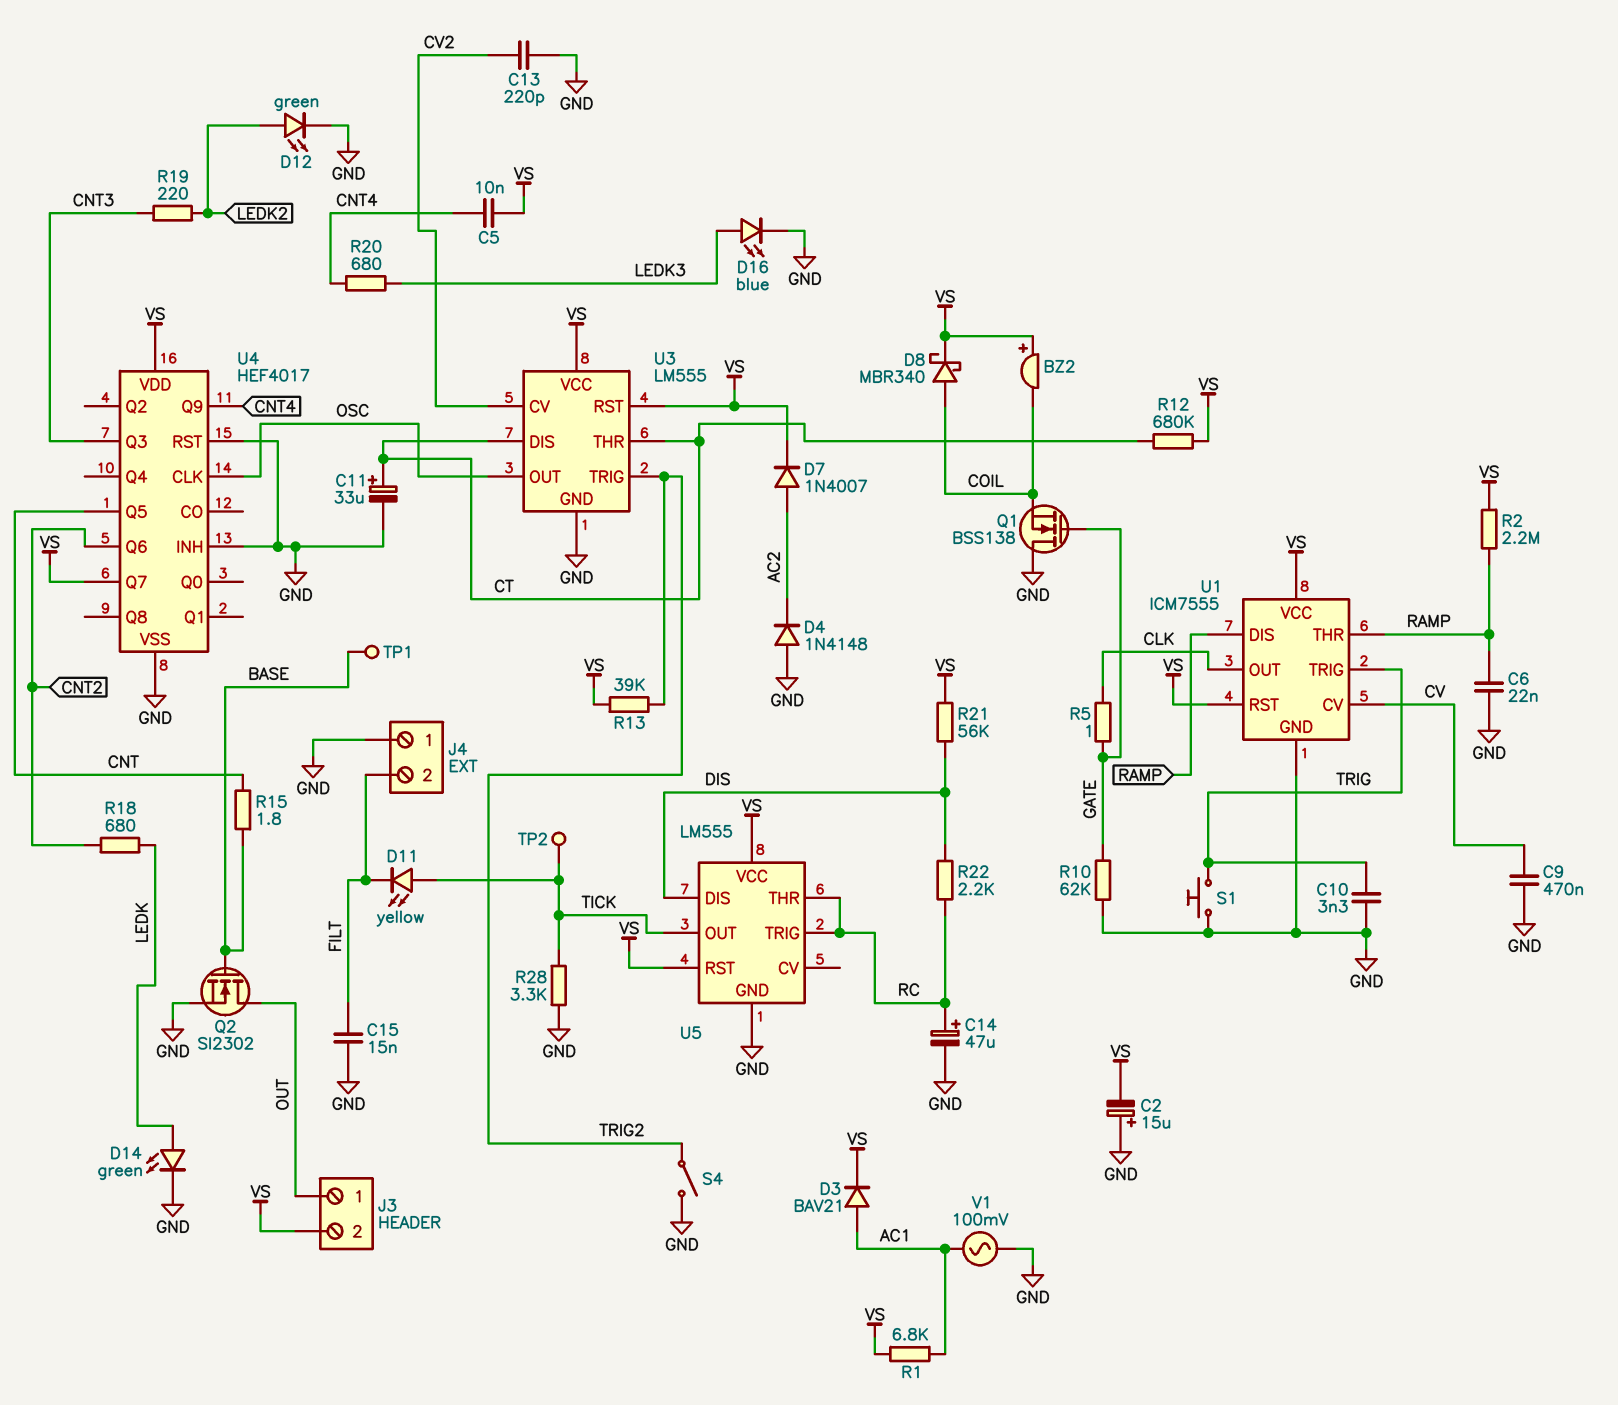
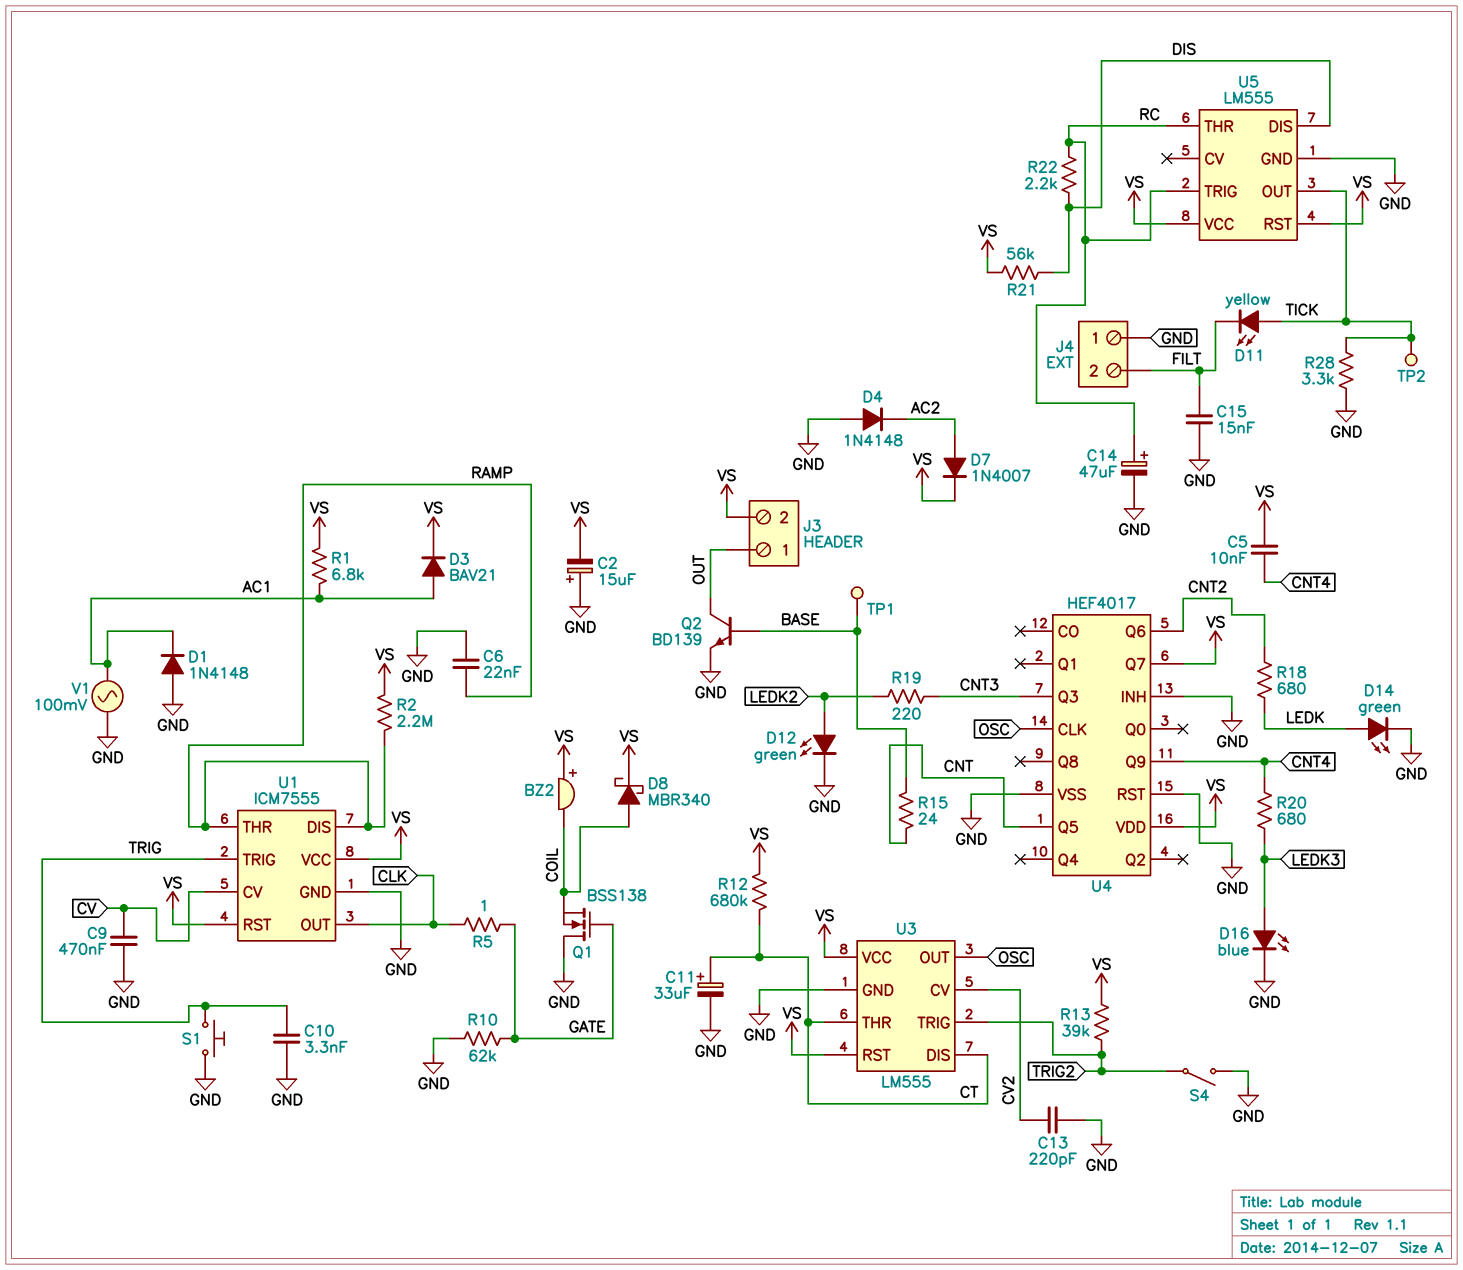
D1: none -> diode 1N4148 (A GND, K AC1)
Q2: NMOS SI2302 (G BASE, D OUT, S GND) -> NPN BD139 (B BASE, C OUT, E GND)
R15: 1.8 (BASE, CNT) -> 24 (BASE, CNT)

